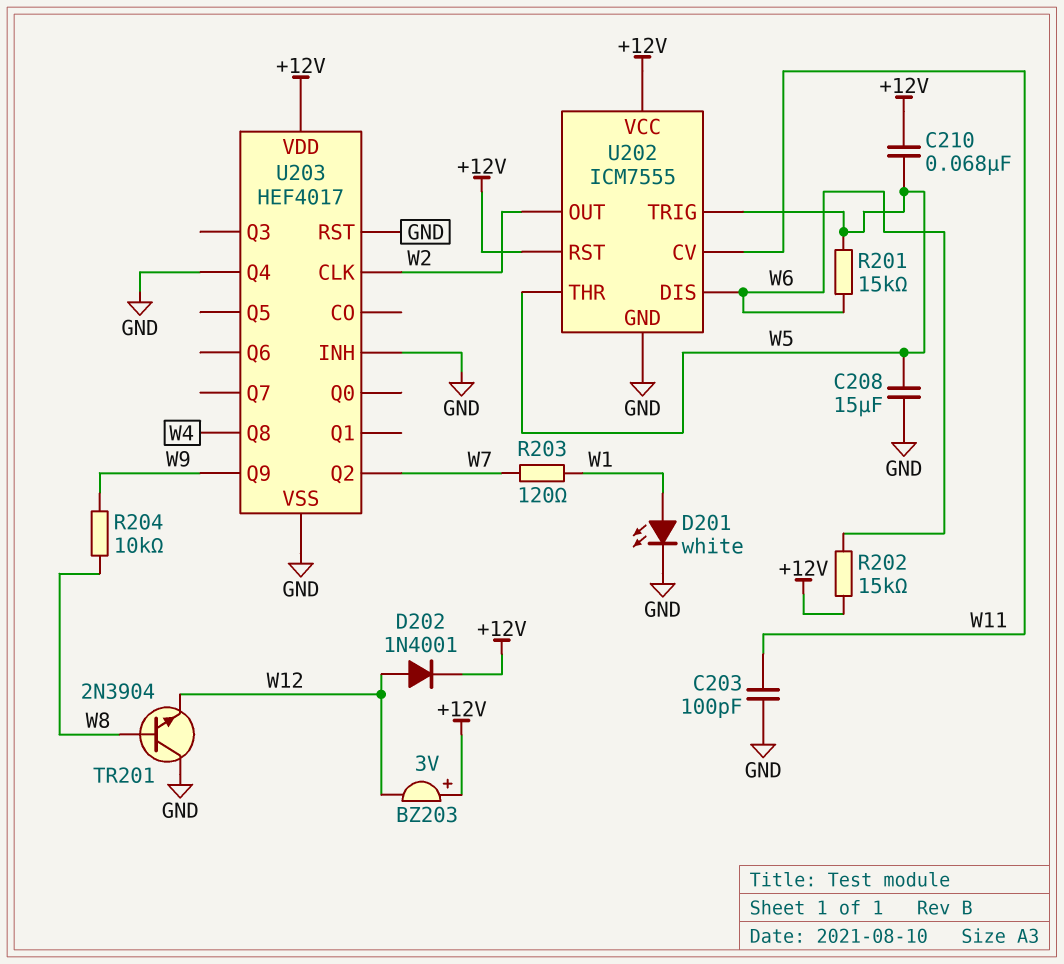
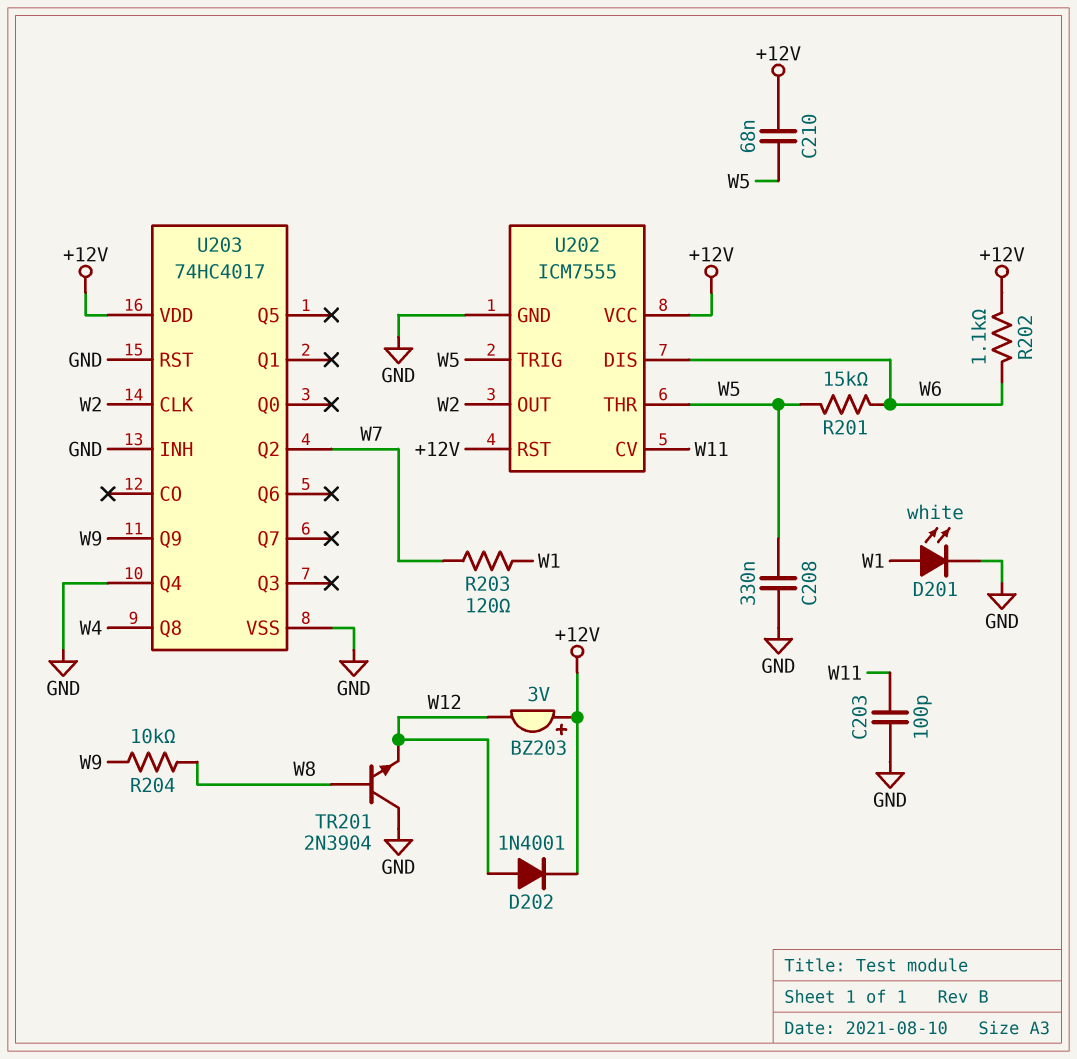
C208: 15uF (GND, W5) -> 330nF (GND, W5)
R202: 15k (+12V, W6) -> 1.1k (+12V, W6)
U203: HEF4017 -> 74HC4017

